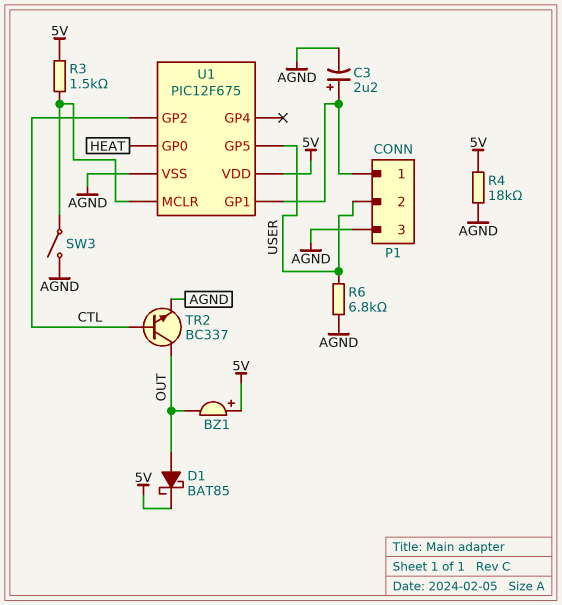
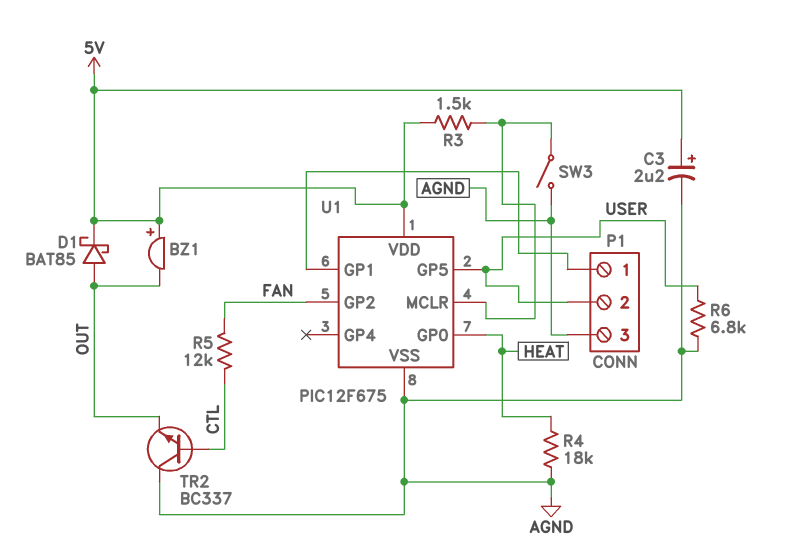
C3: 2.2uF (plus P1/1, minus AGND) -> 2.2uF (plus 5V, minus AGND)
R4: 18k (5V, AGND) -> 18k (AGND, HEAT)
R5: none -> 12k (CTL, FAN)
TR2: NPN BC337 (B CTL, C OUT, E AGND) -> NPN BC337 (B CTL, C AGND, E OUT)
U1 pin GP2: CTL -> FAN

